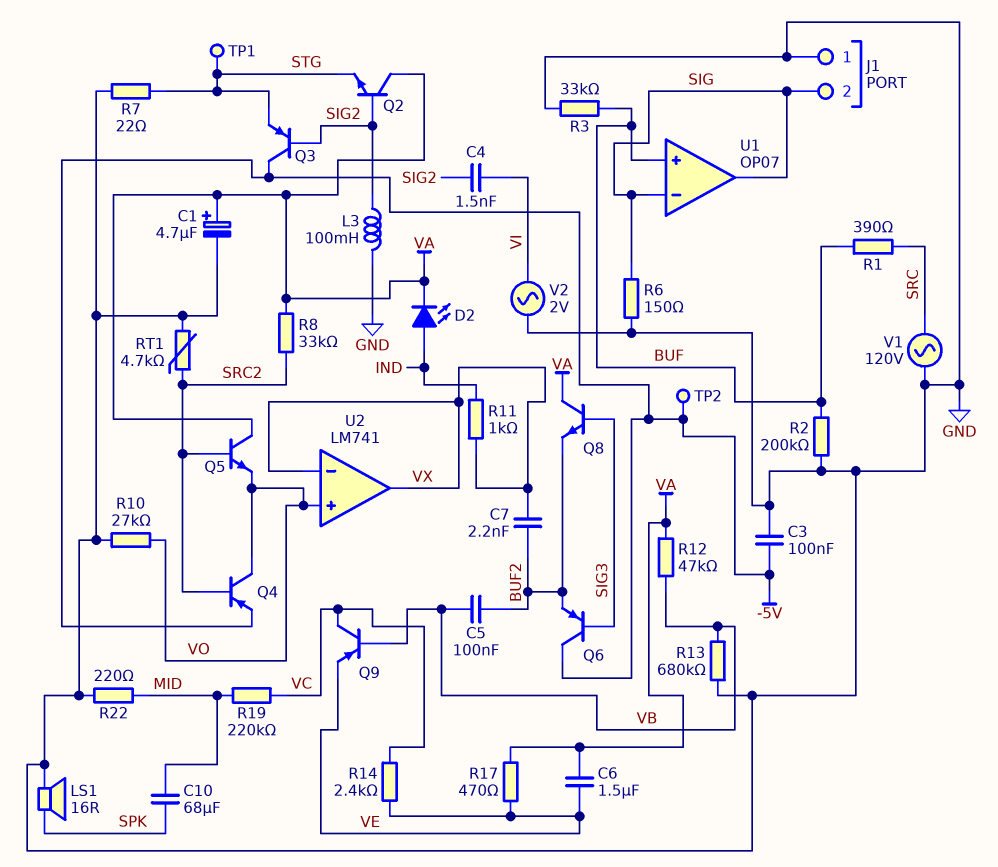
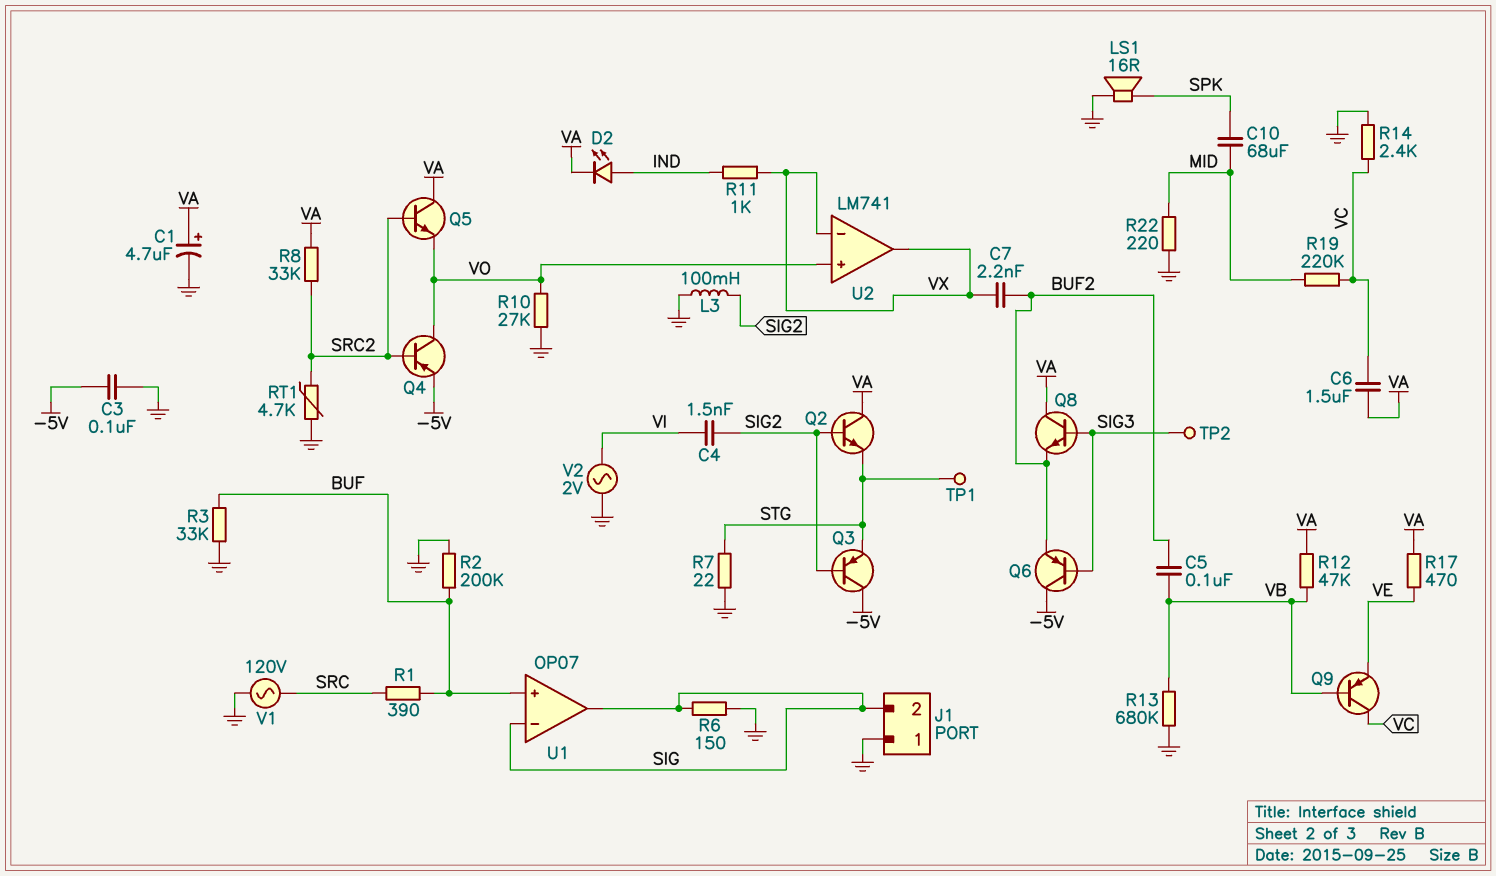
C6: 1.5uF (VA, VE) -> 1.5uF (VA, VC)
R14: 2.4k (VC, VE) -> 2.4k (GND, VC)
TP2: test point (-5V) -> test point (SIG3)

